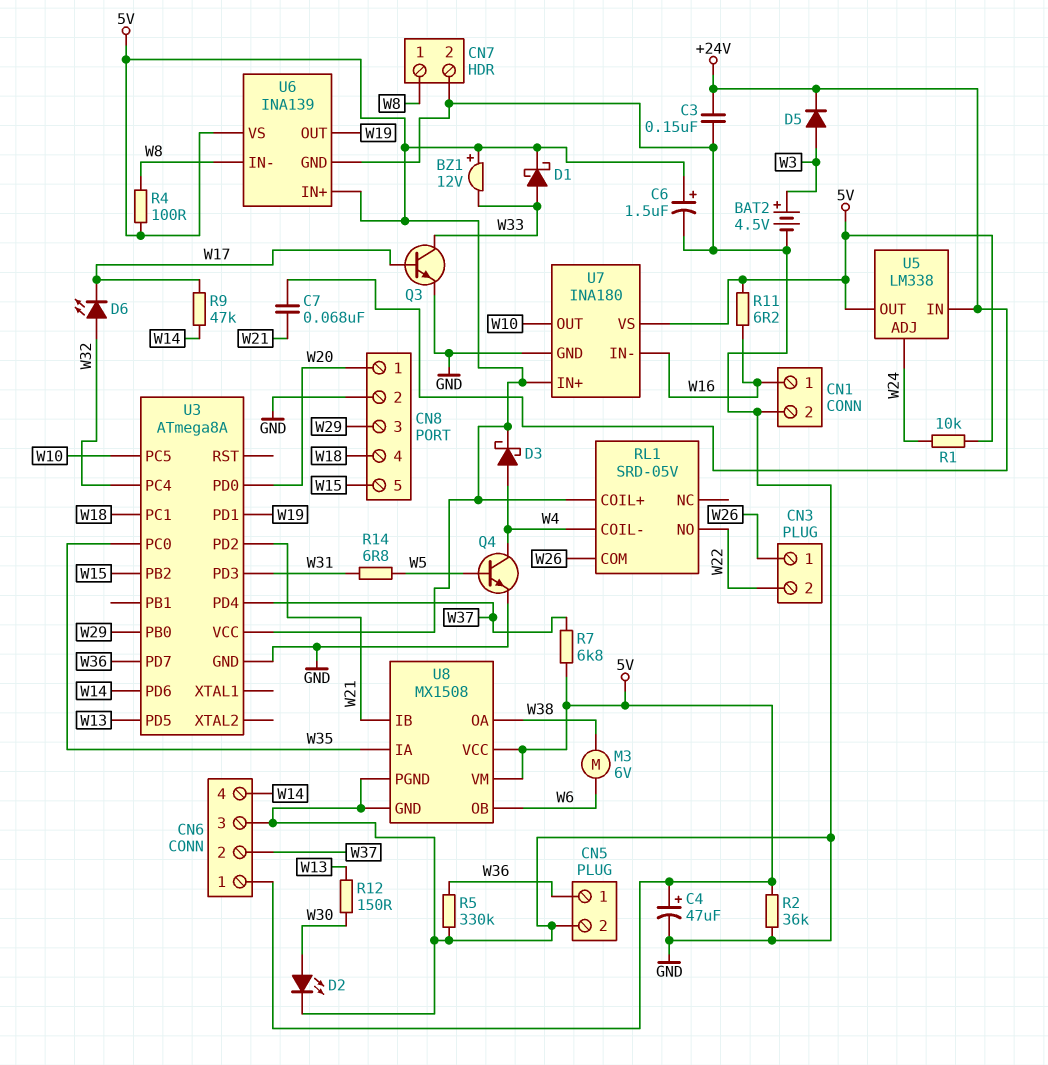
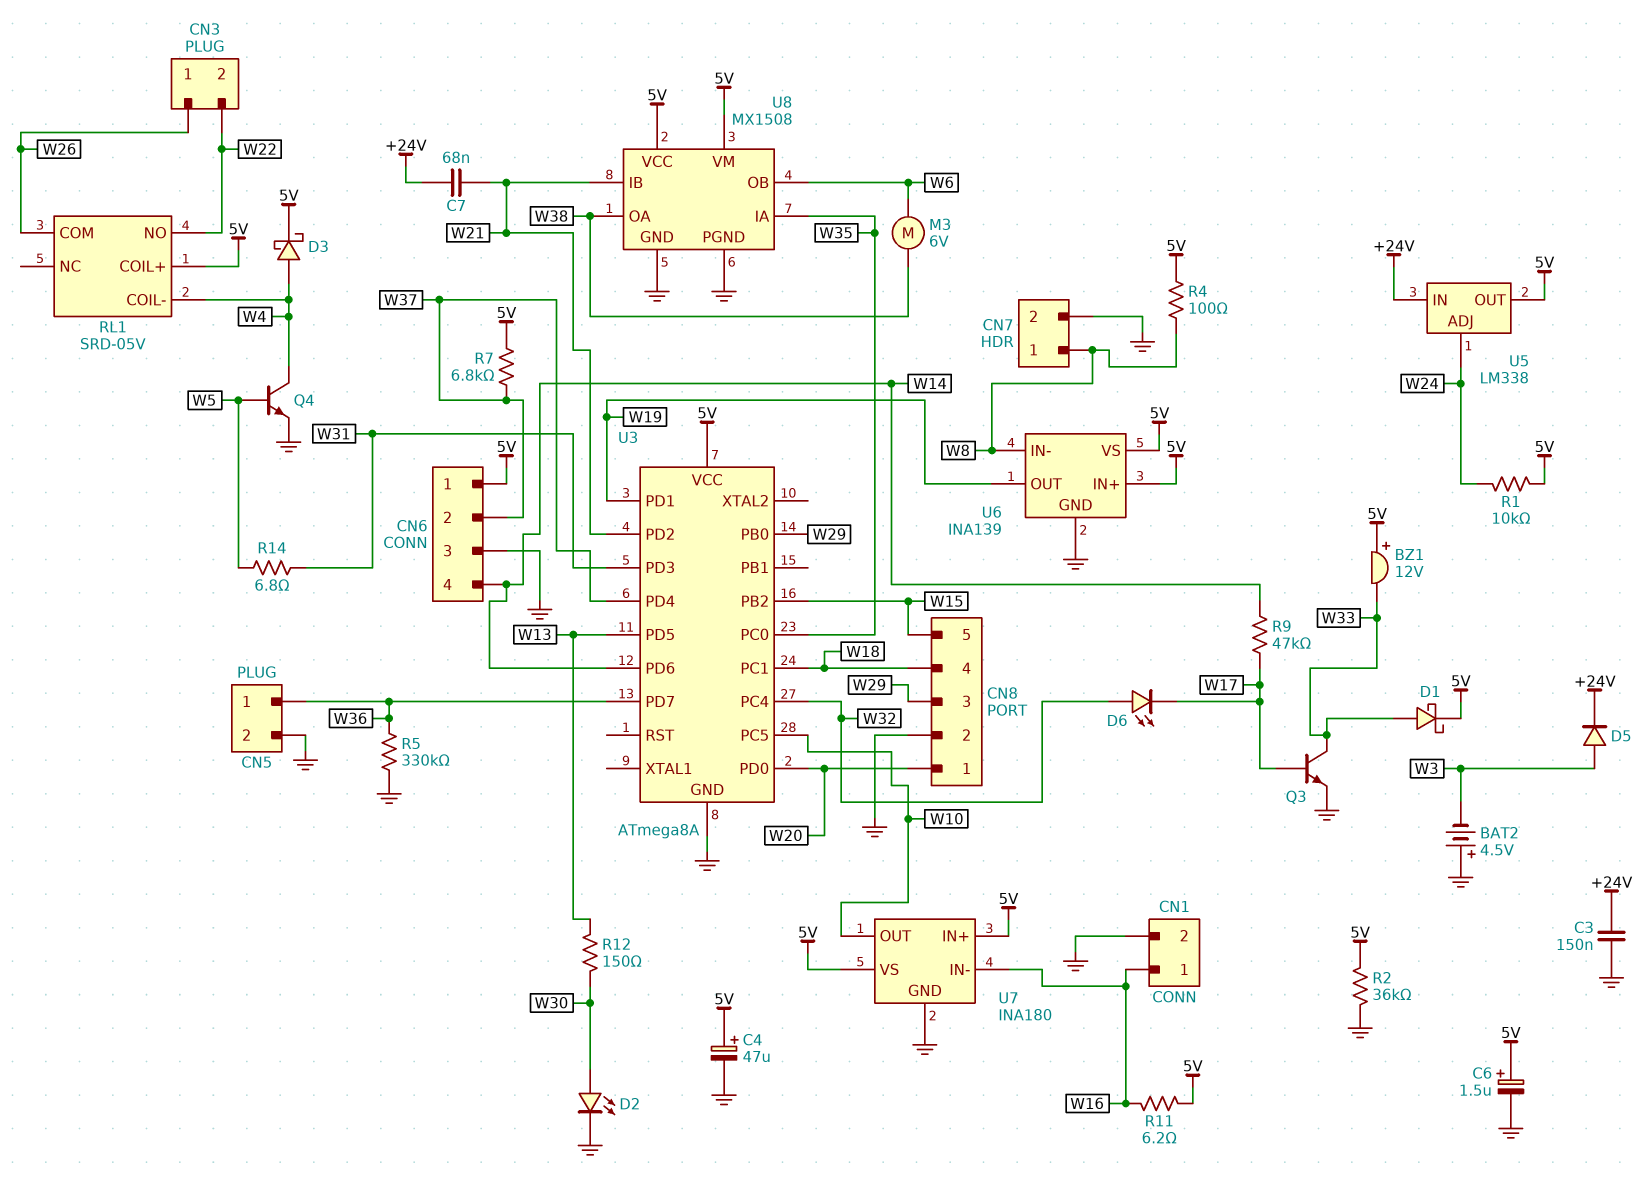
BAT2: 4.5V (plus W3, minus GND) -> 4.5V (plus GND, minus W3)

